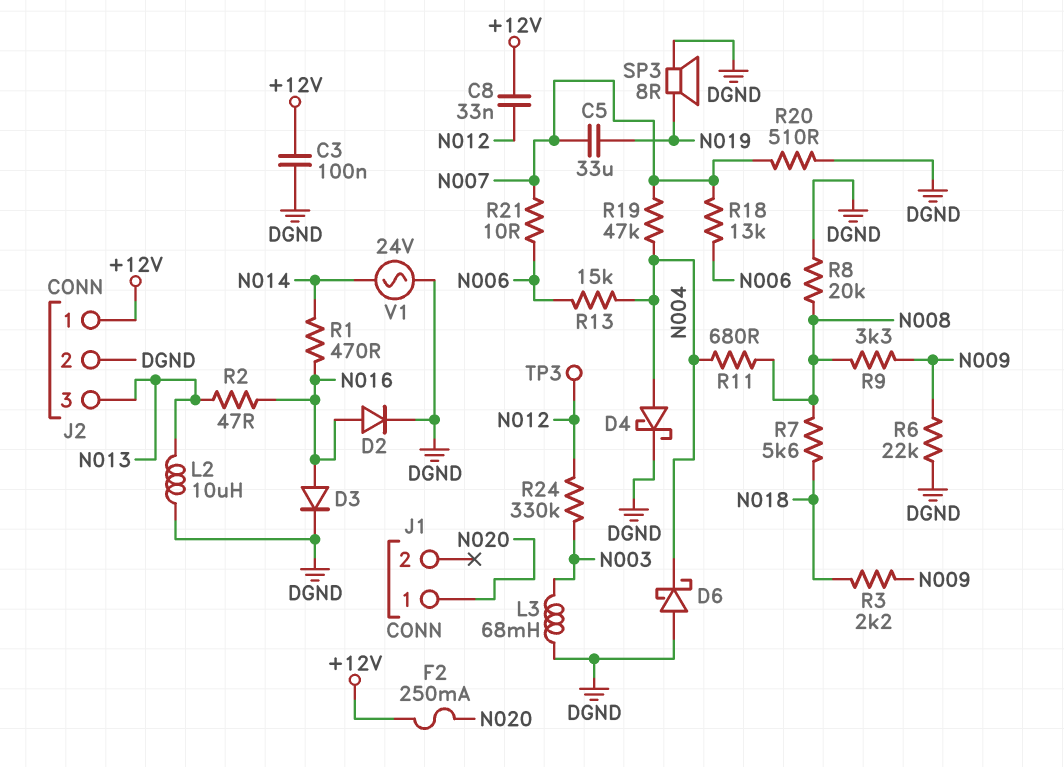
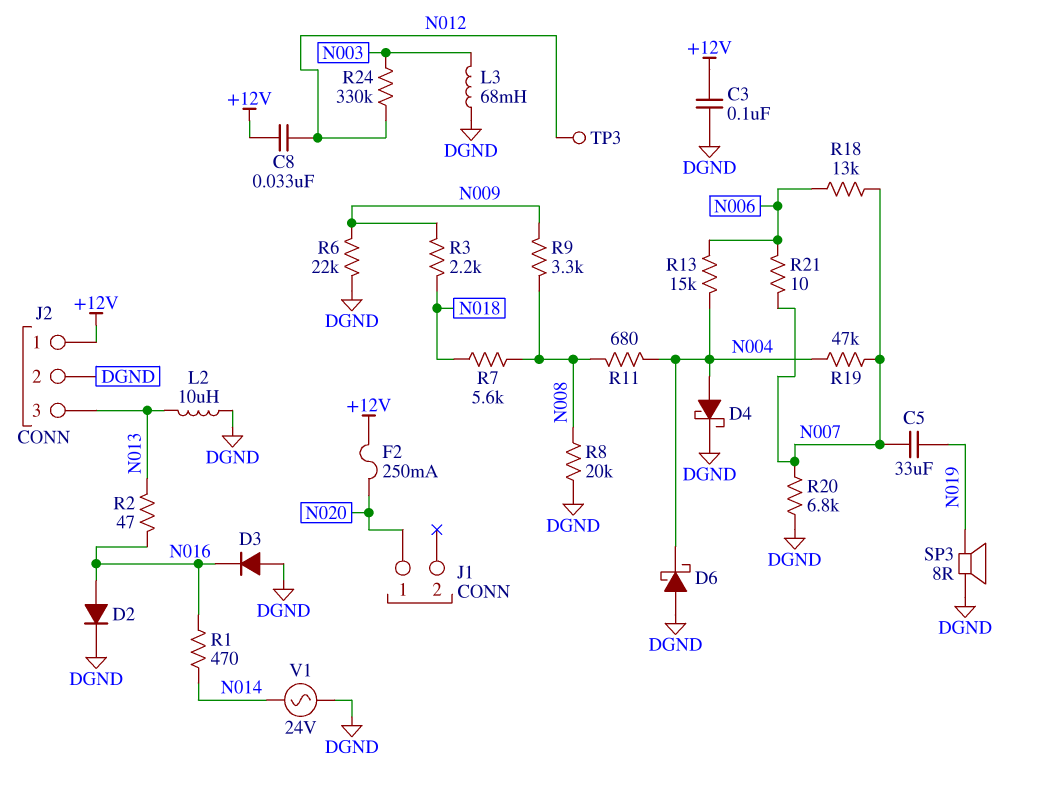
D3: diode (A N016, K DGND) -> diode (A DGND, K N016)
R20: 510 (DGND, N007) -> 6.8k (DGND, N007)

